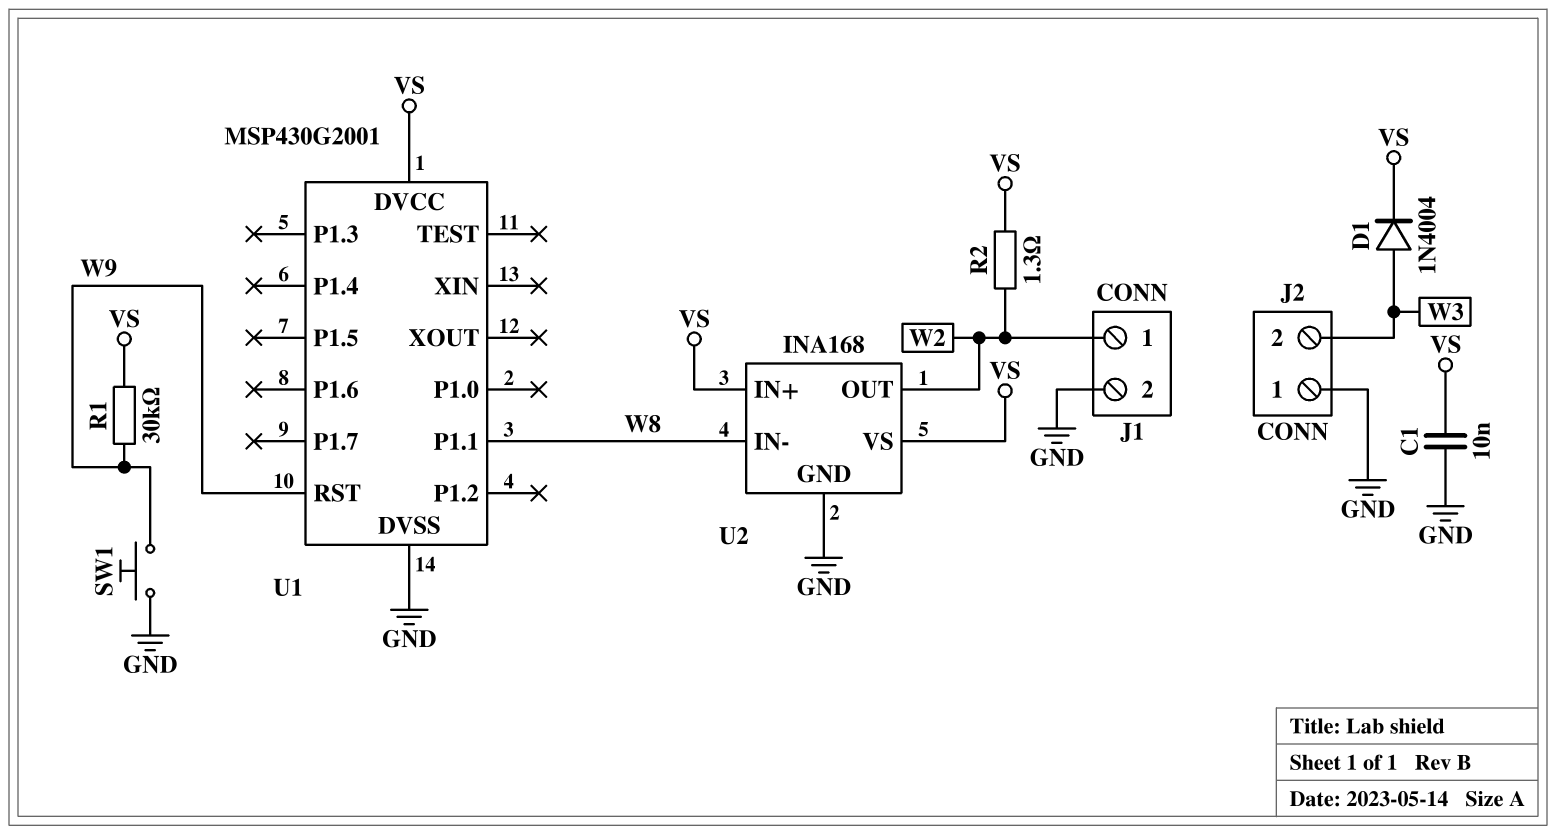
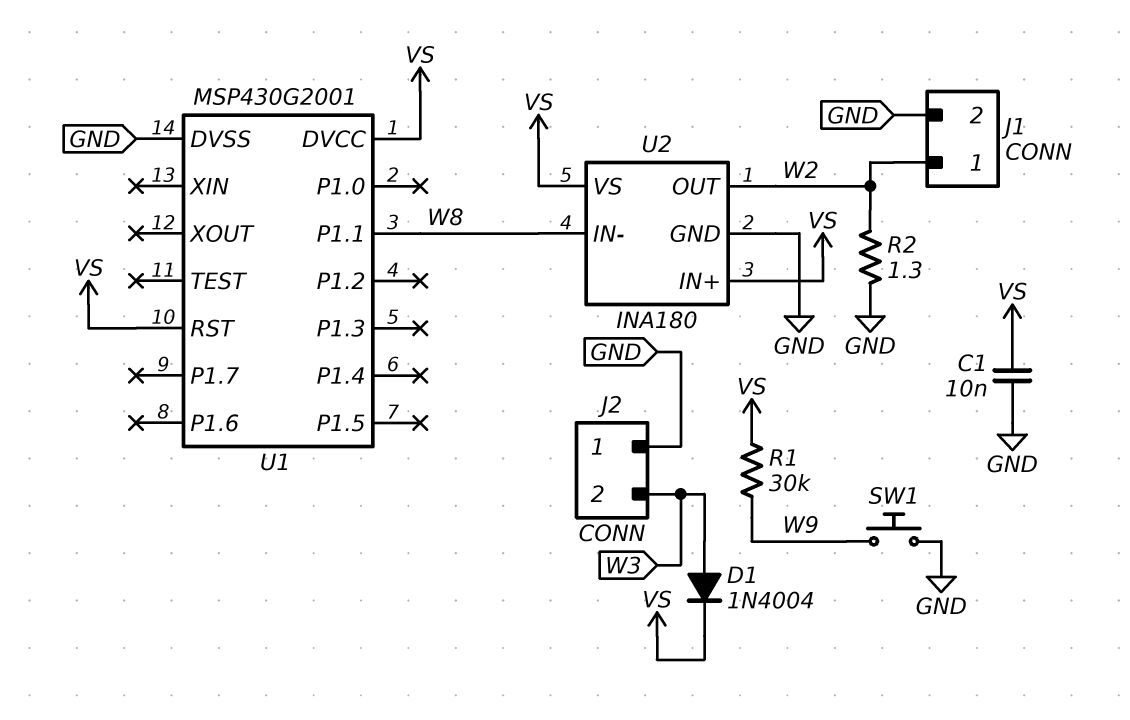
R2: 1.3 (VS, W2) -> 1.3 (GND, W2)
U1 pin RST: W9 -> VS
U2: INA168 -> INA180

